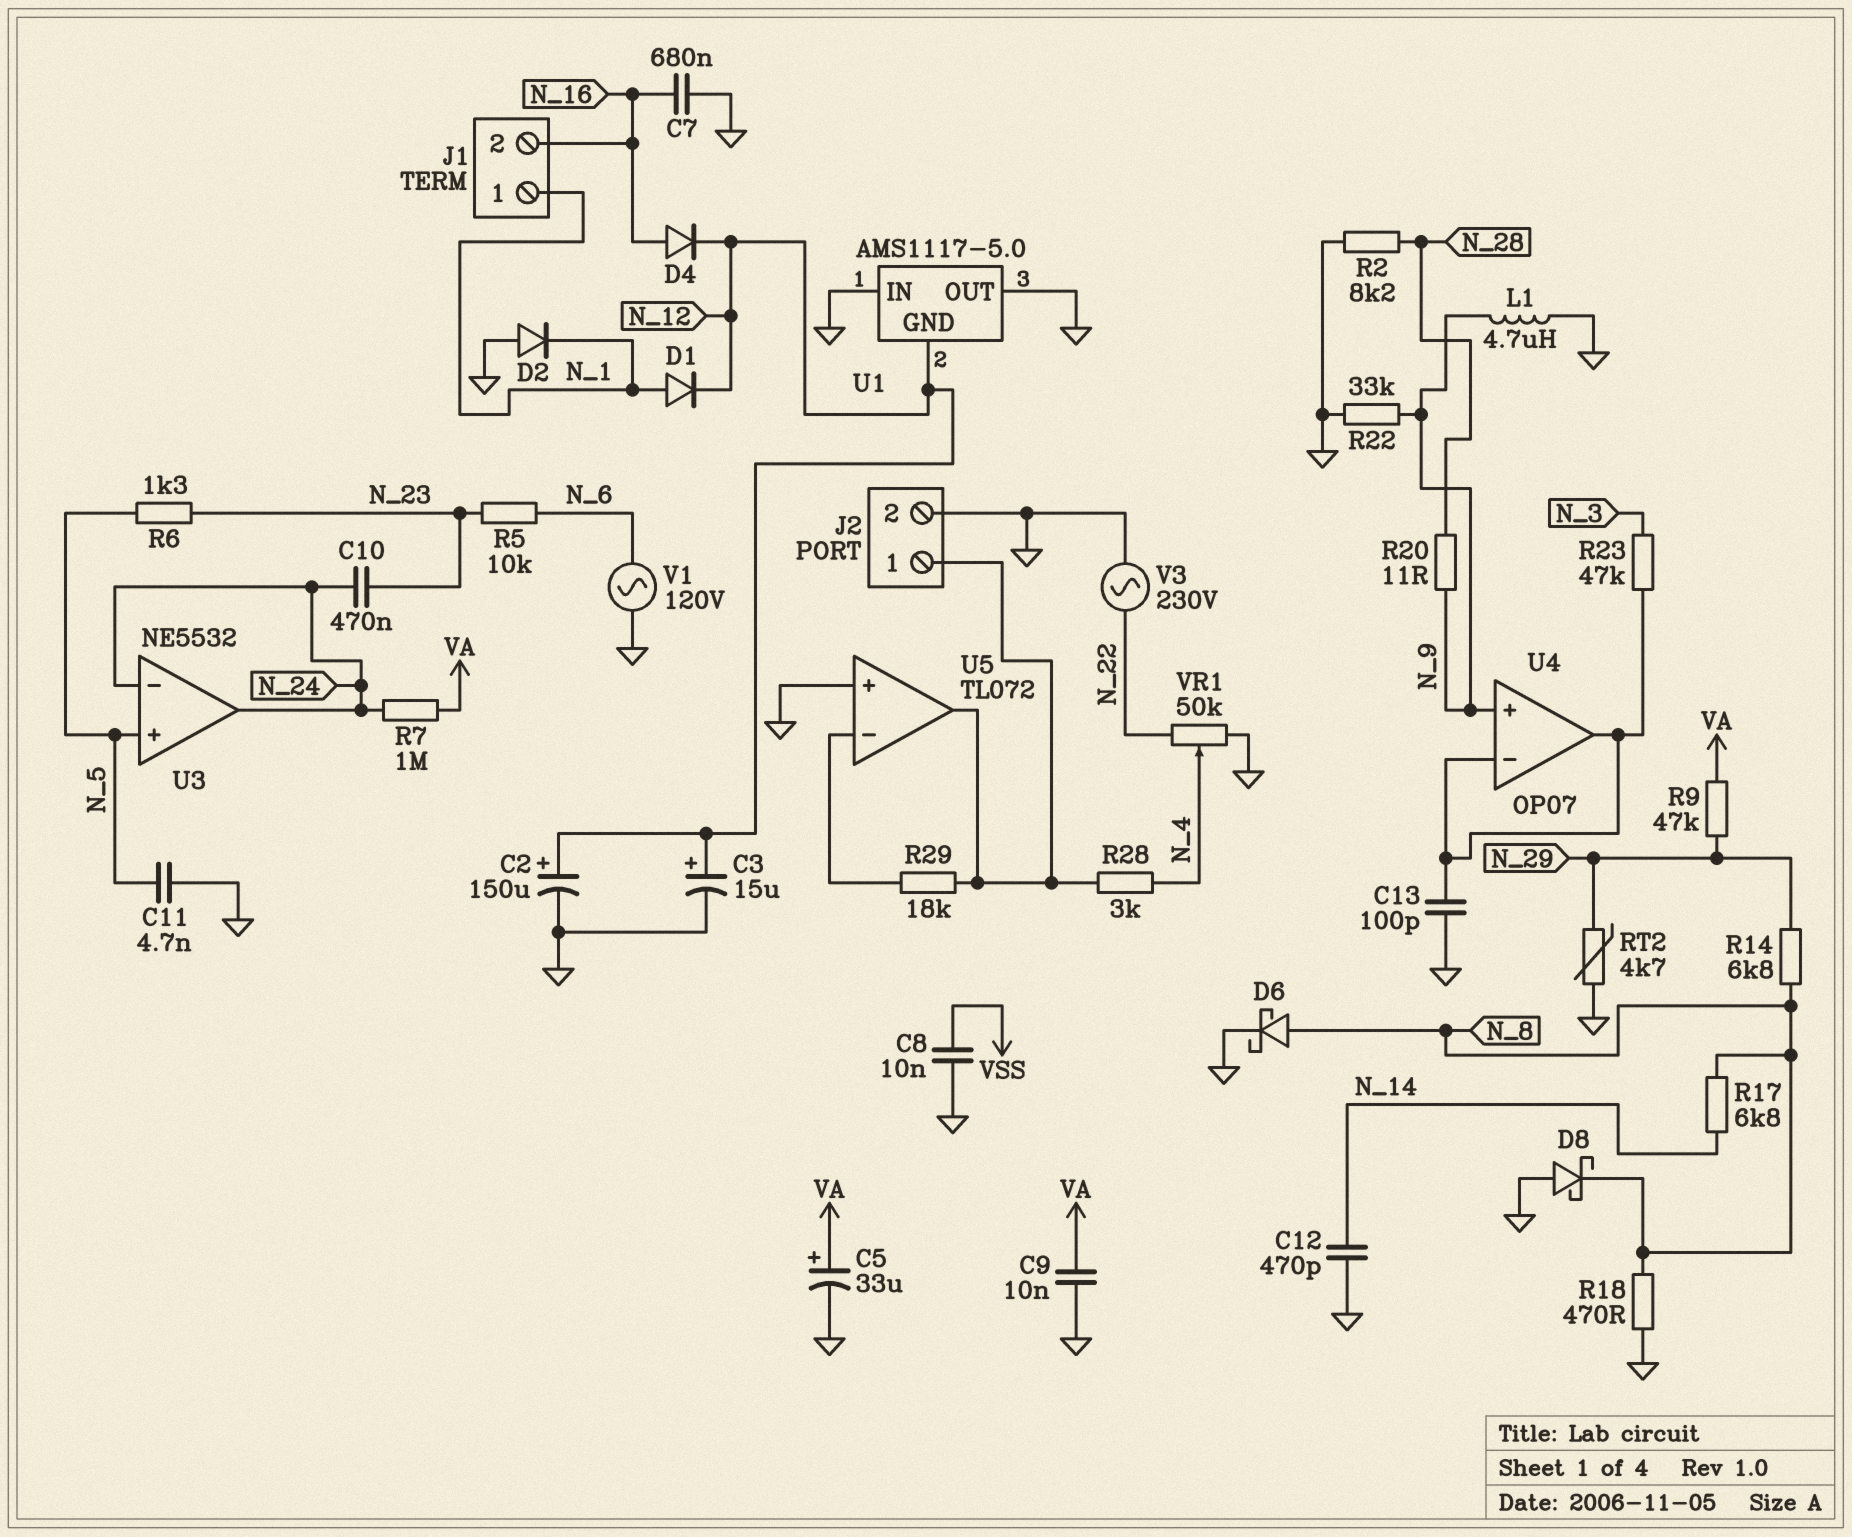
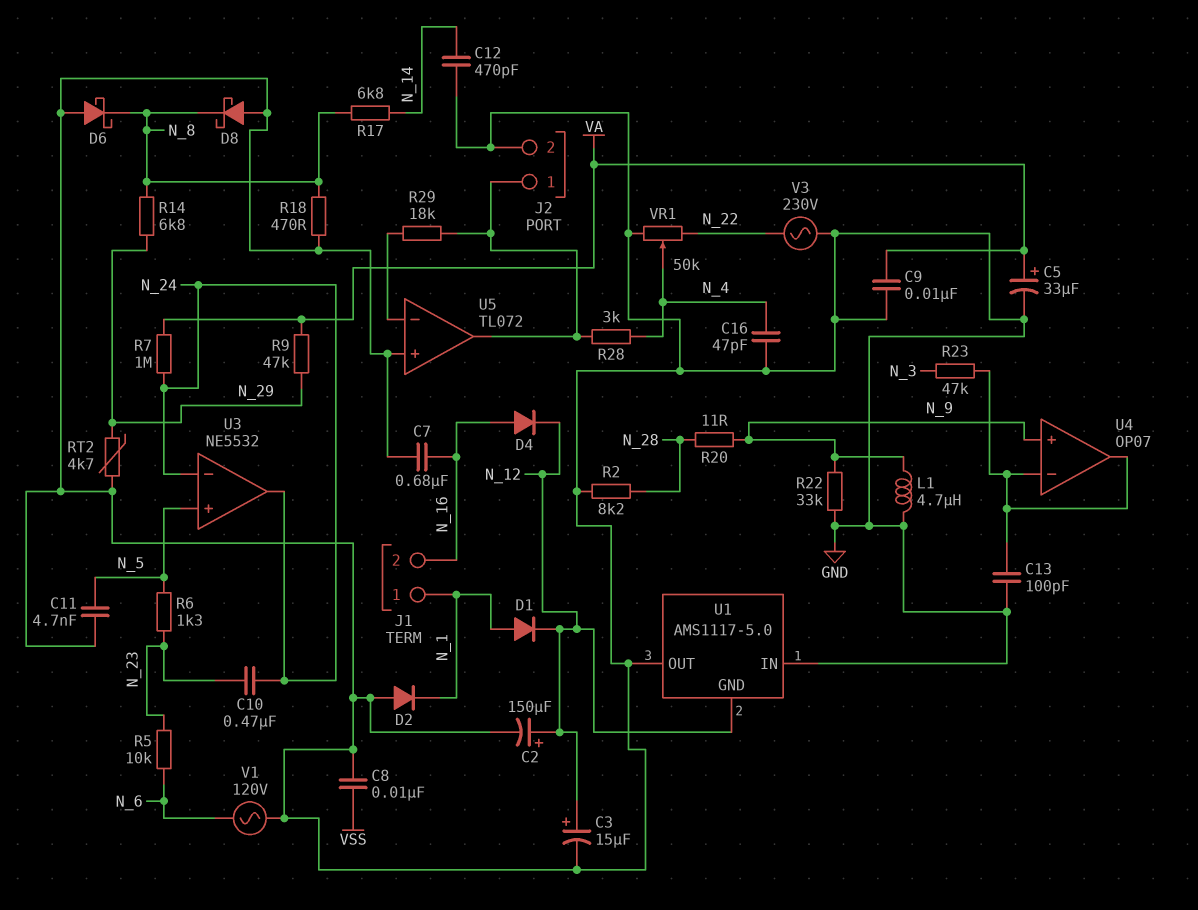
C16: none -> 47pF (GND, N_4)
D6: schottky (A N_8, K GND) -> schottky (A GND, K N_8)

